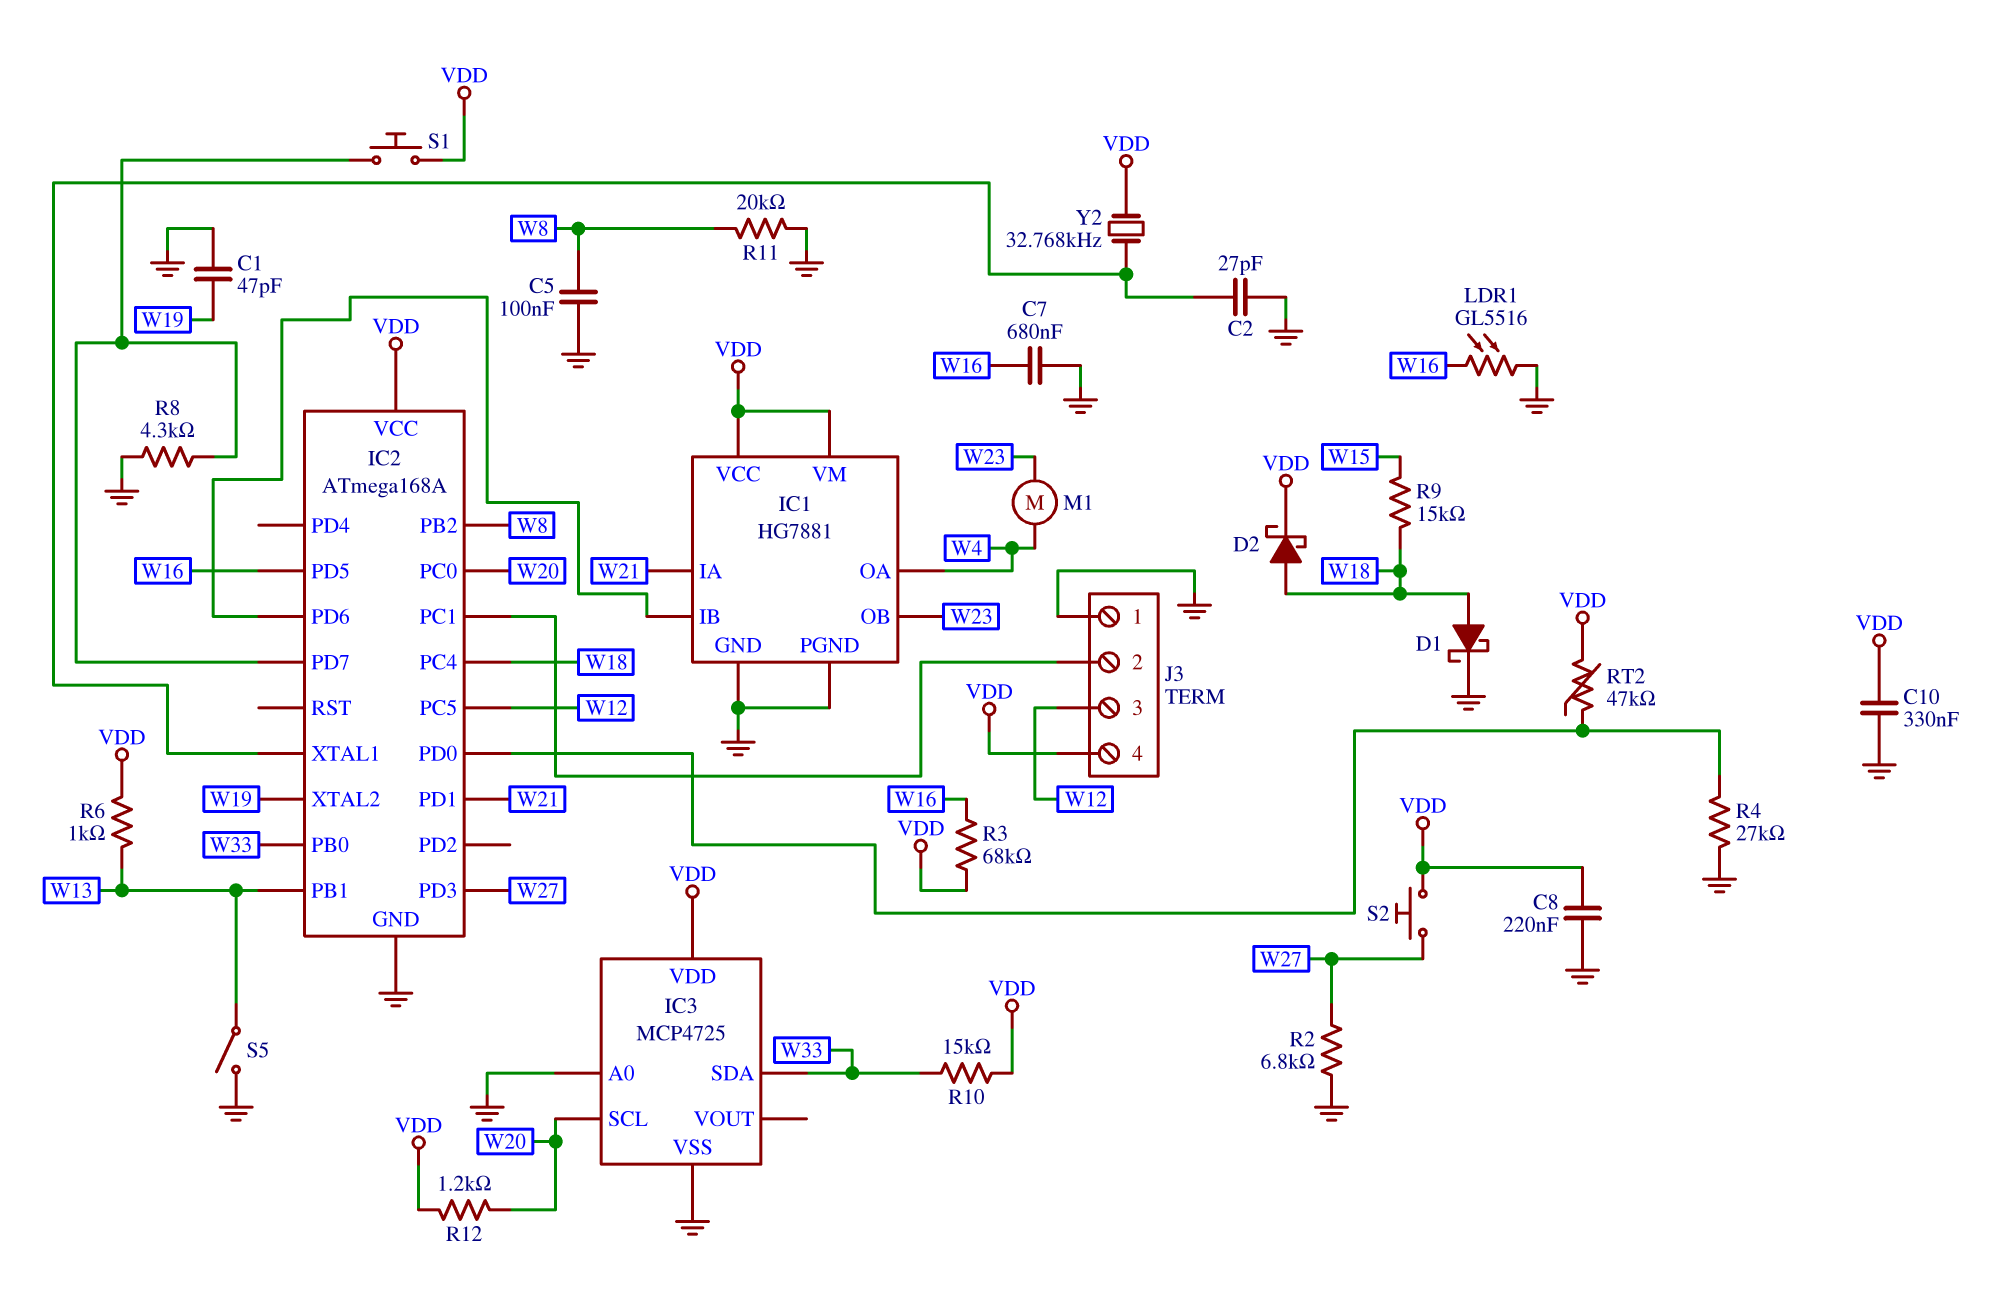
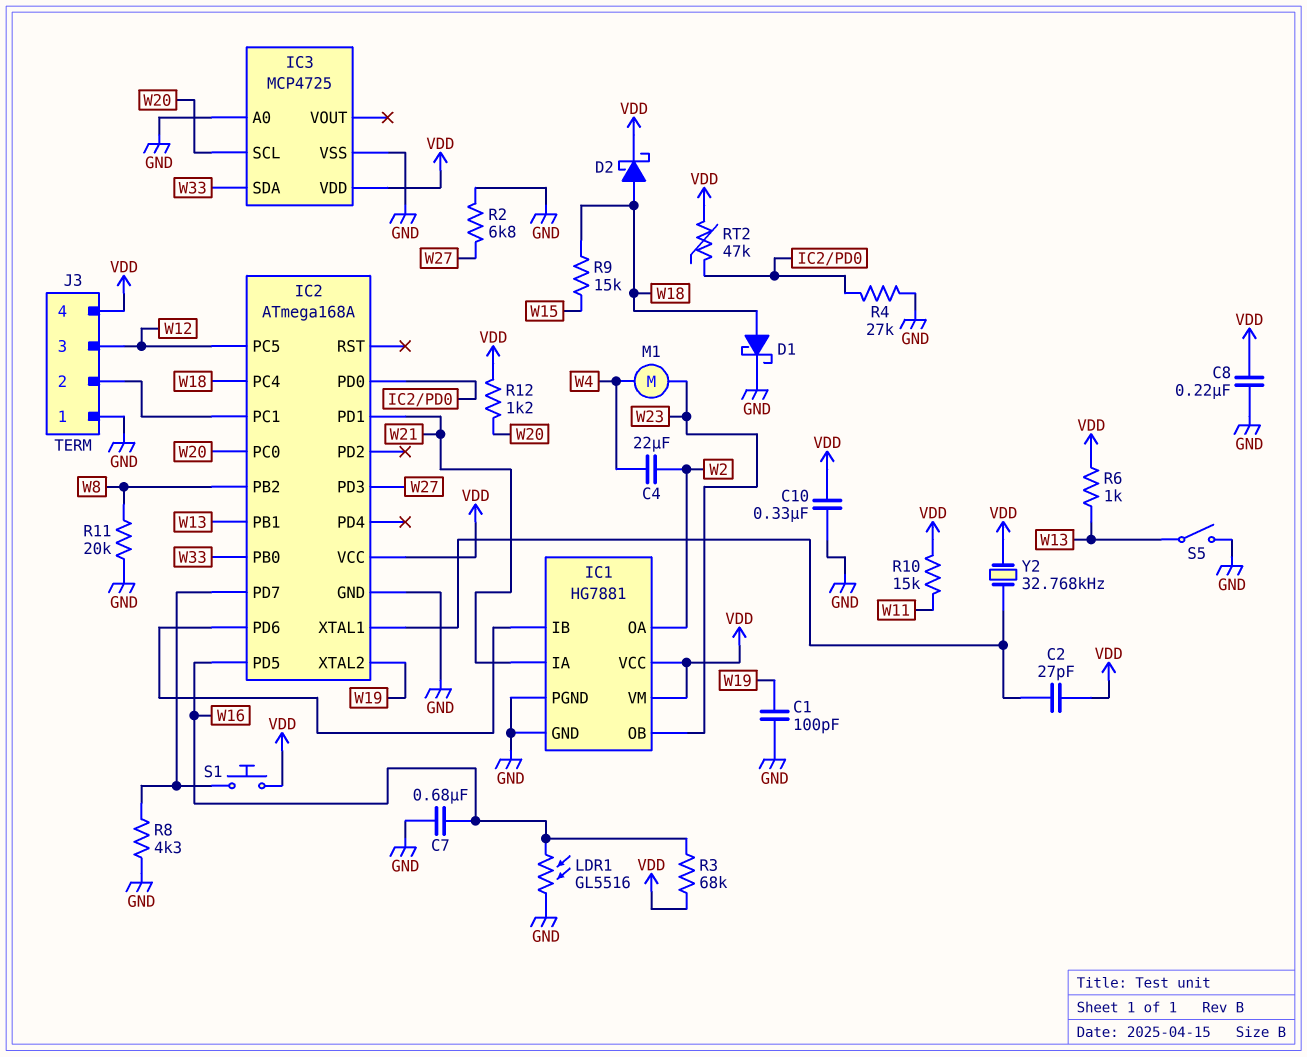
C1: 47pF (GND, W19) -> 100pF (GND, W19)
C2: 27pF (GND, IC2/XTAL1) -> 27pF (IC2/XTAL1, VDD)
C4: none -> 22uF (W2, W4)
C5: 100nF (GND, W8) -> none
IC1 pin OA: W4 -> W2
R10: 15k (VDD, W33) -> 15k (VDD, W11)
S2: button (VDD, W27) -> none

